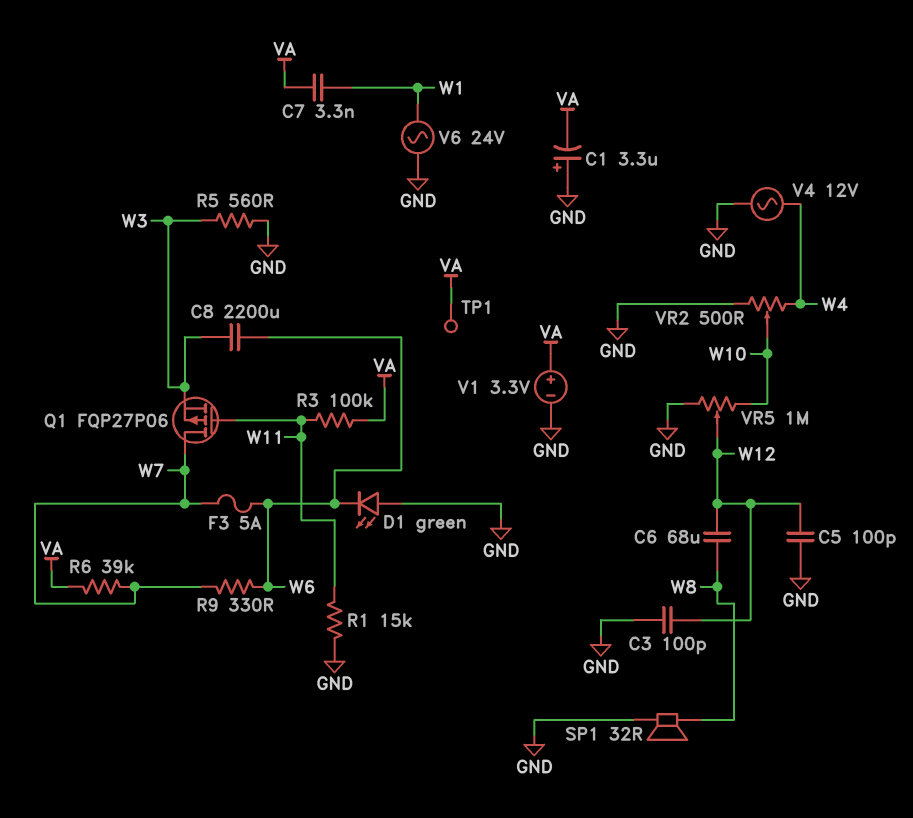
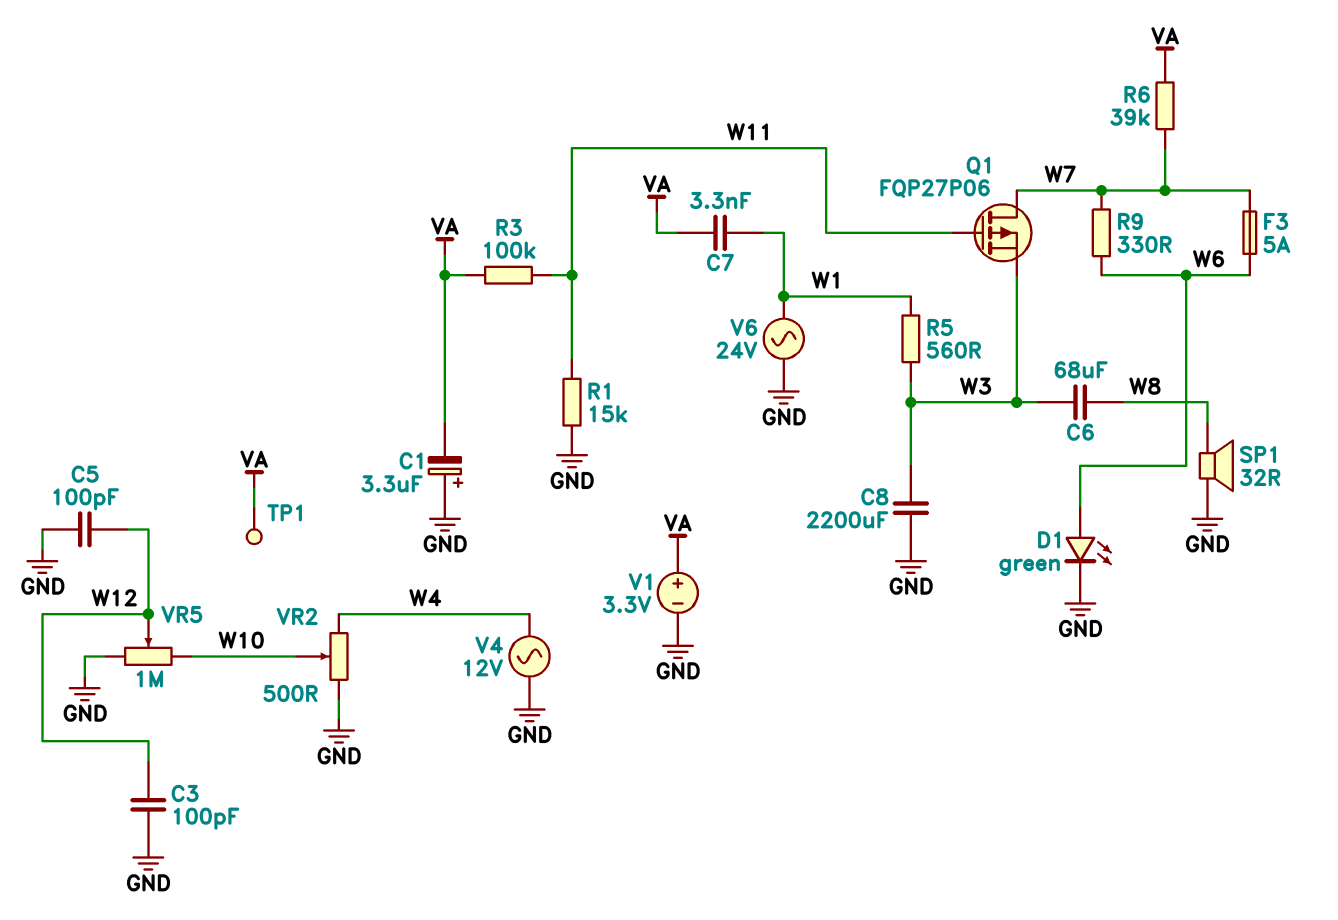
C6: 68uF (W8, W12) -> 68uF (W3, W8)
C8: 2200uF (W3, W6) -> 2200uF (GND, W3)
D1: LED green (A GND, K W6) -> LED green (A W6, K GND)
R5: 560 (GND, W3) -> 560 (W1, W3)

